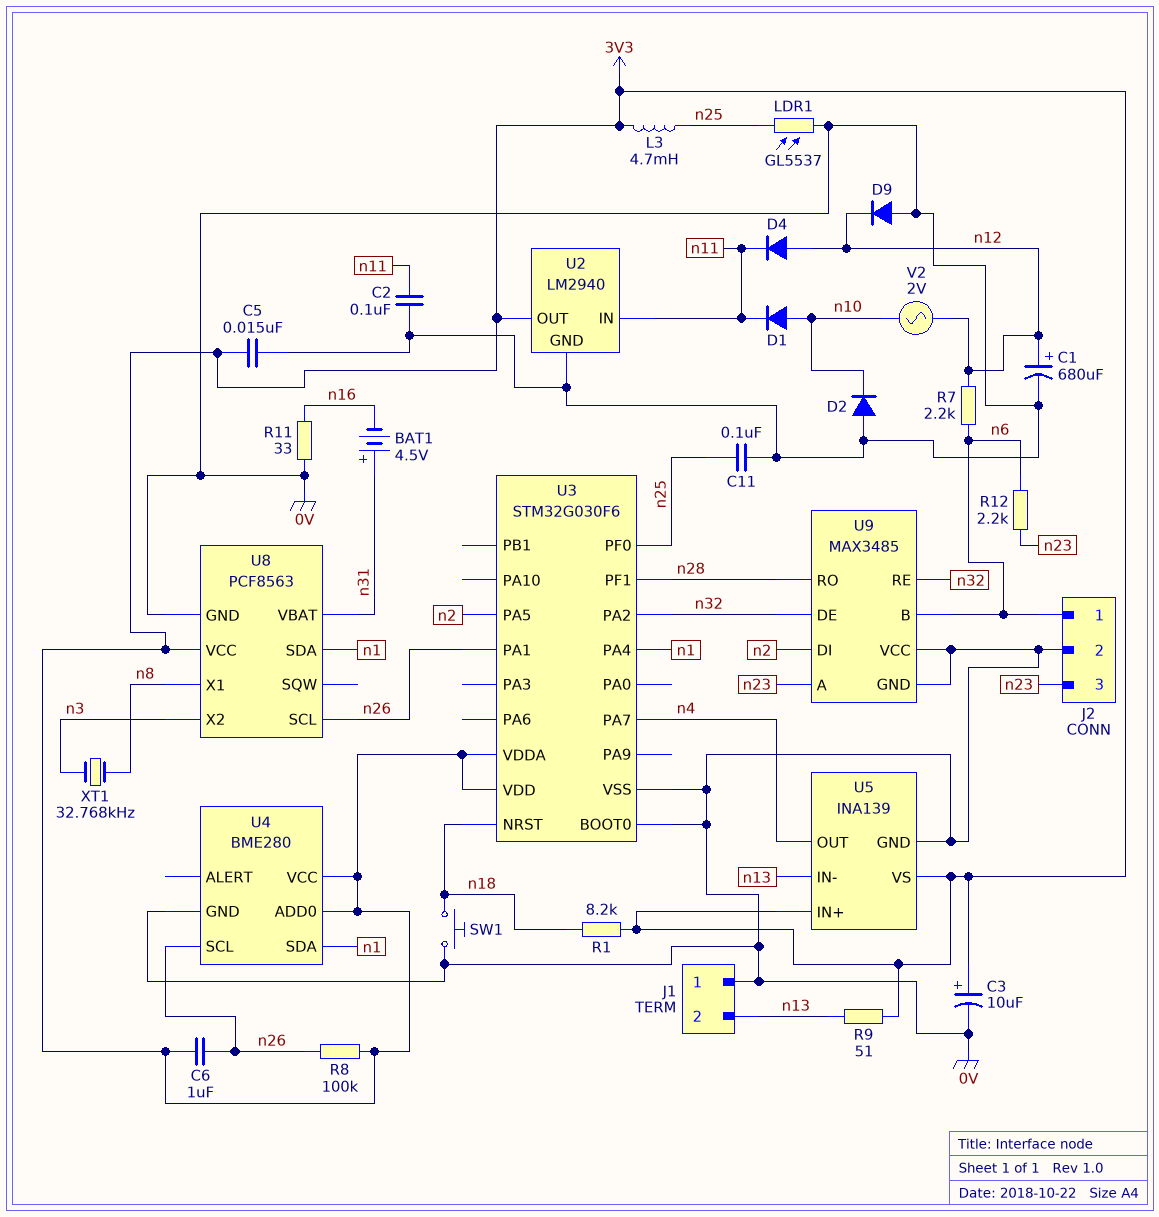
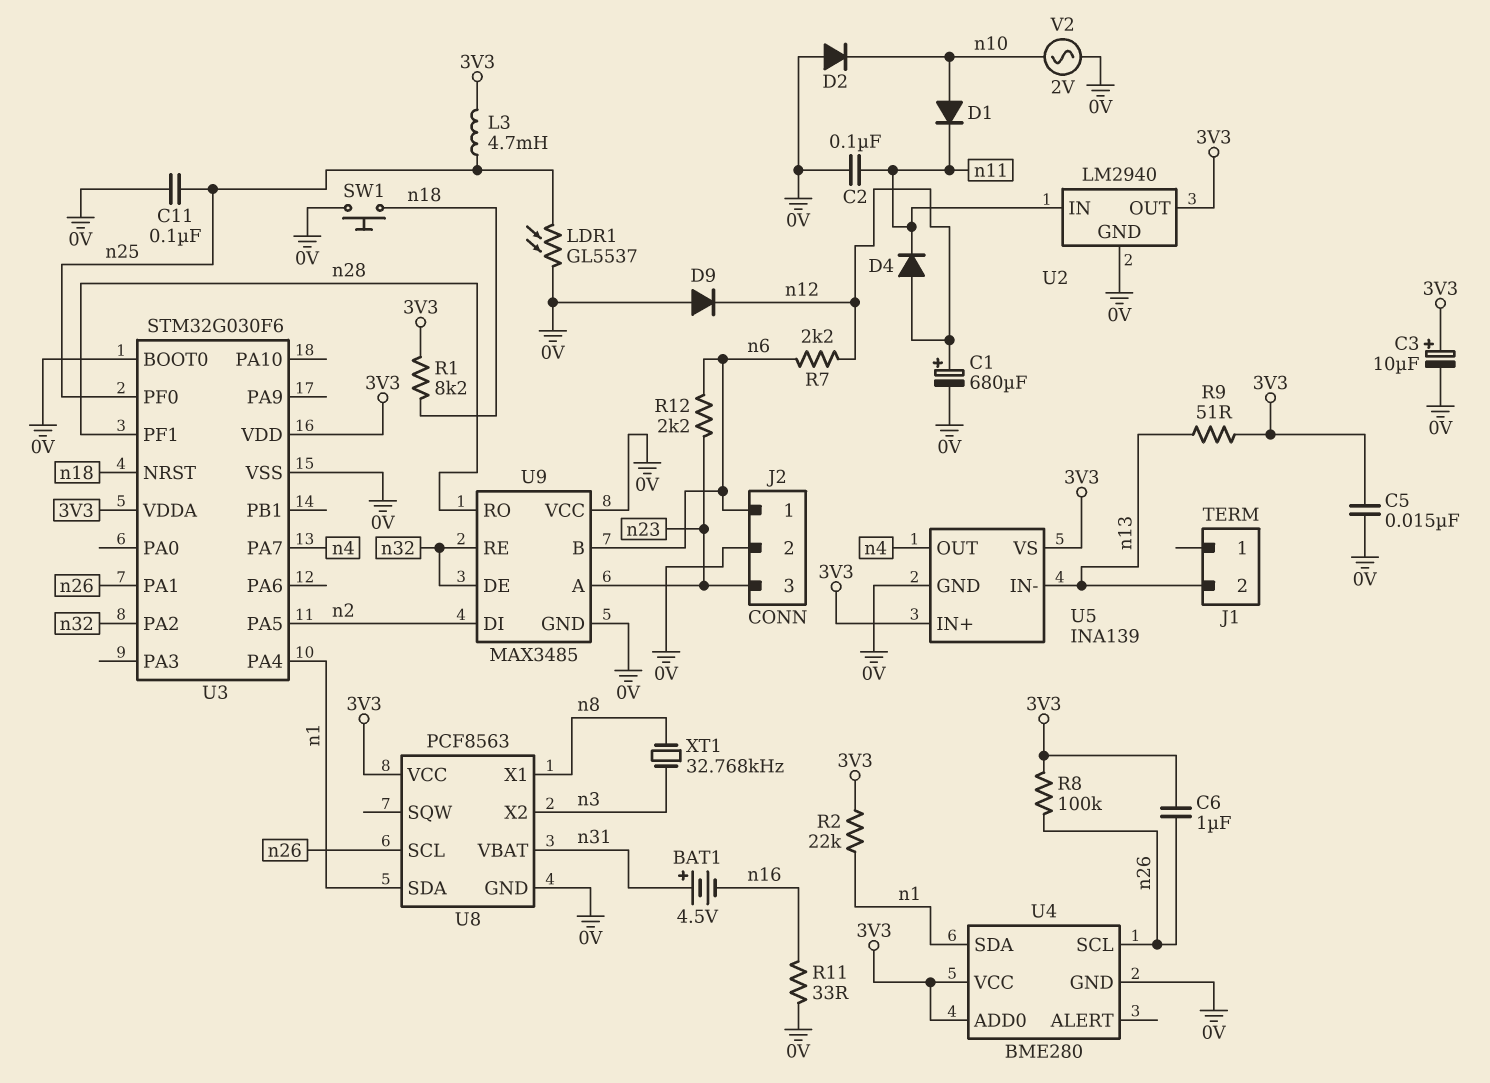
J1 pin 1: 0V -> none
R2: none -> 22k (3V3, n1)
V2: AC 2V (n10, n12) -> AC 2V (0V, n10)

